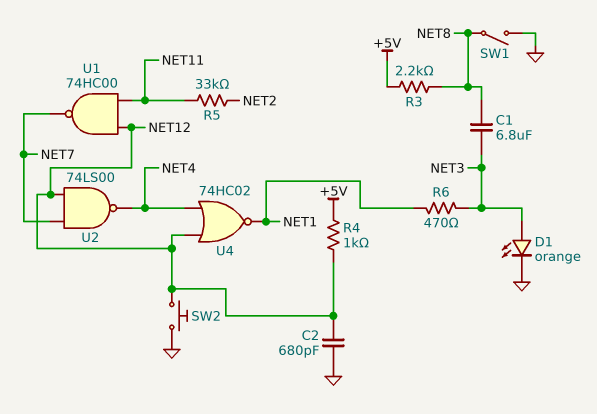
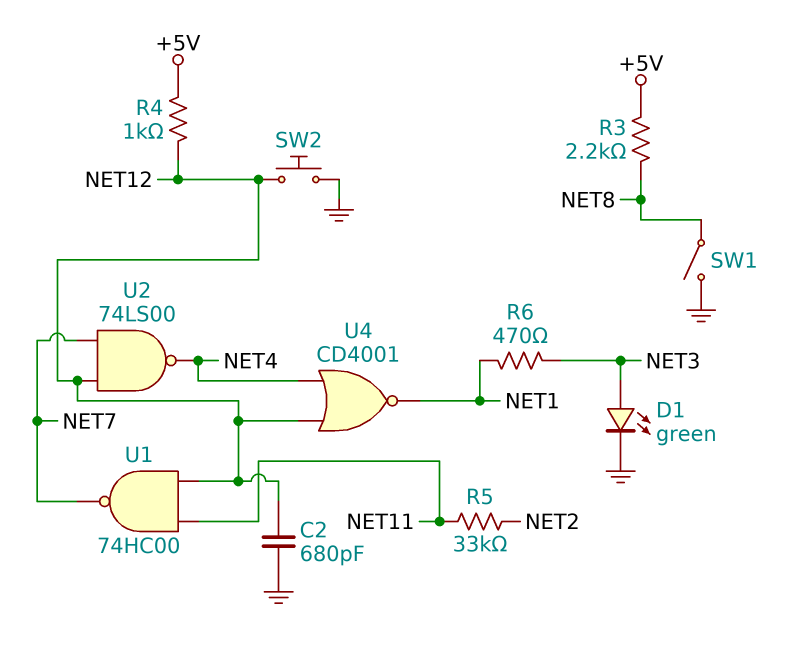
C1: 6.8uF (NET3, NET8) -> none
D1: LED orange (A NET3, K GND) -> LED green (A NET3, K GND)
U4: NOR 74HC02 (in NET4, in NET12, out NET1) -> NOR CD4001 (in NET4, in NET12, out NET1)

